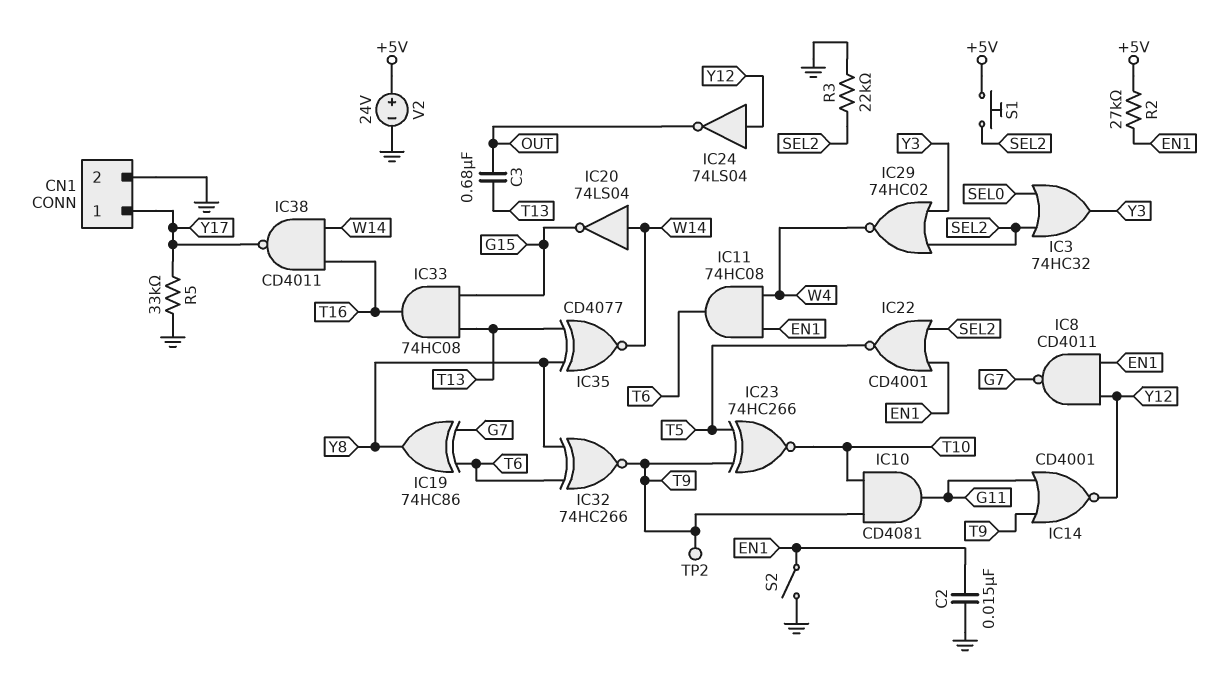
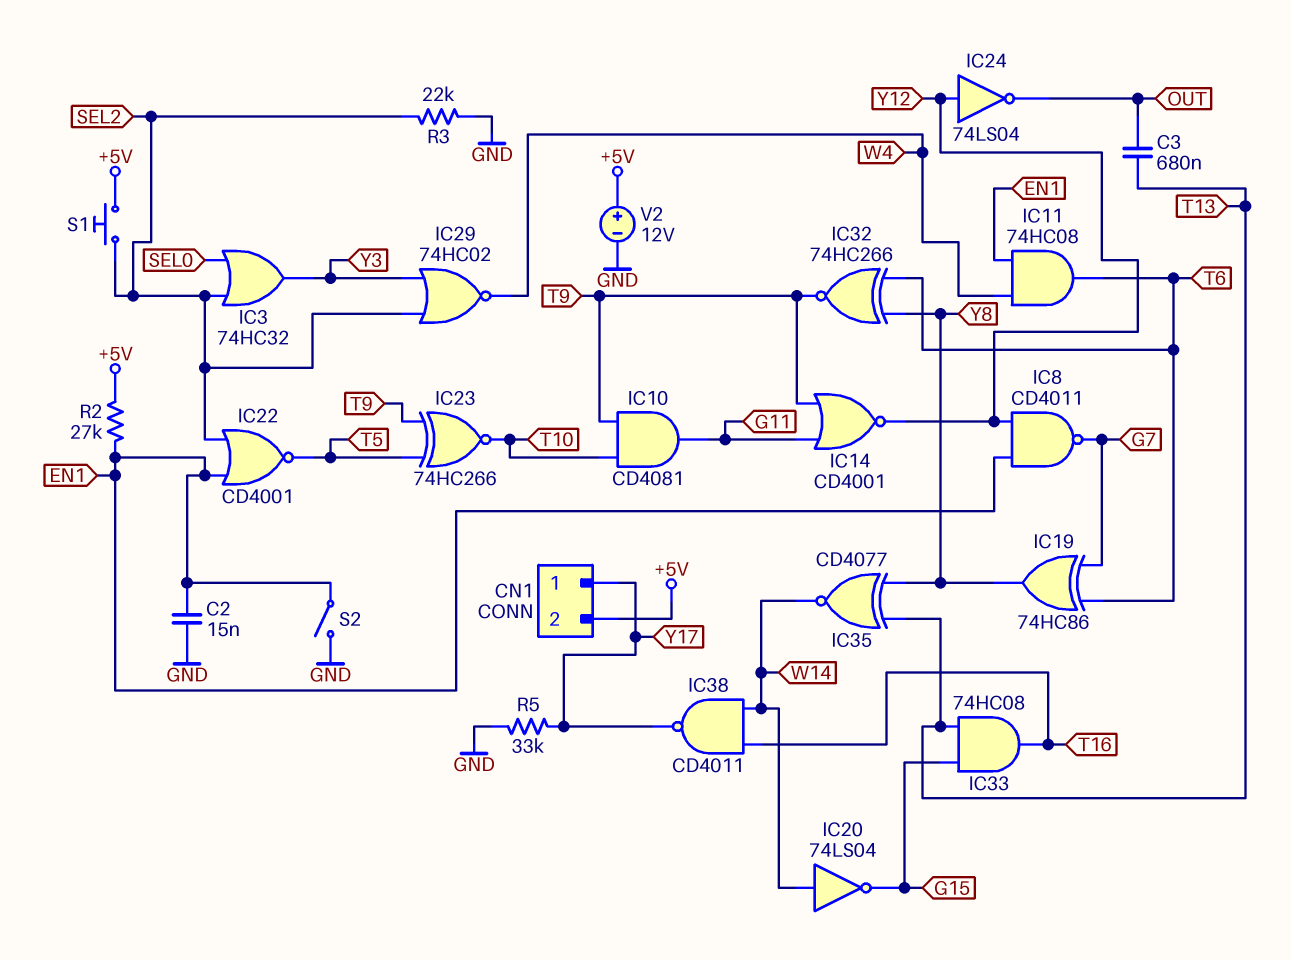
CN1 pin 2: GND -> +5V
TP2: test point (T9) -> none
V2: 24V (plus +5V, minus GND) -> 12V (plus +5V, minus GND)

